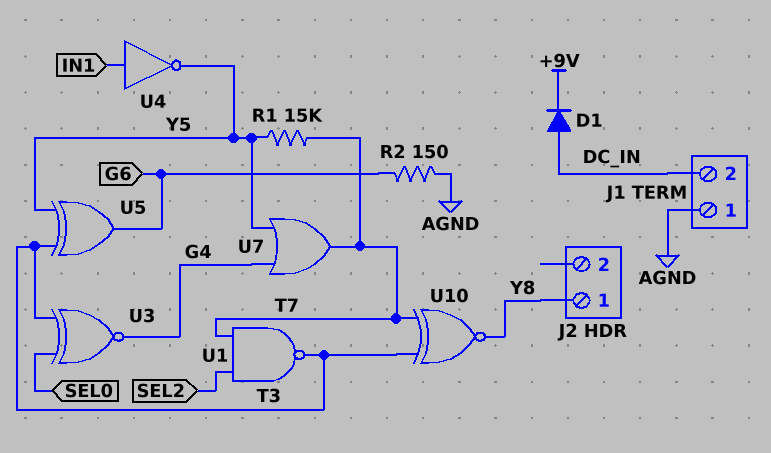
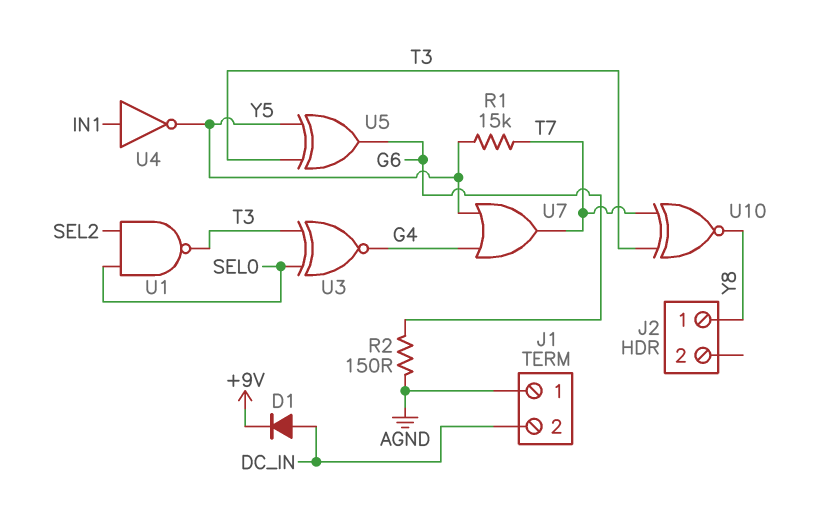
U1: NAND (in SEL2, in T7, out T3) -> NAND (in SEL0, in SEL2, out T3)

